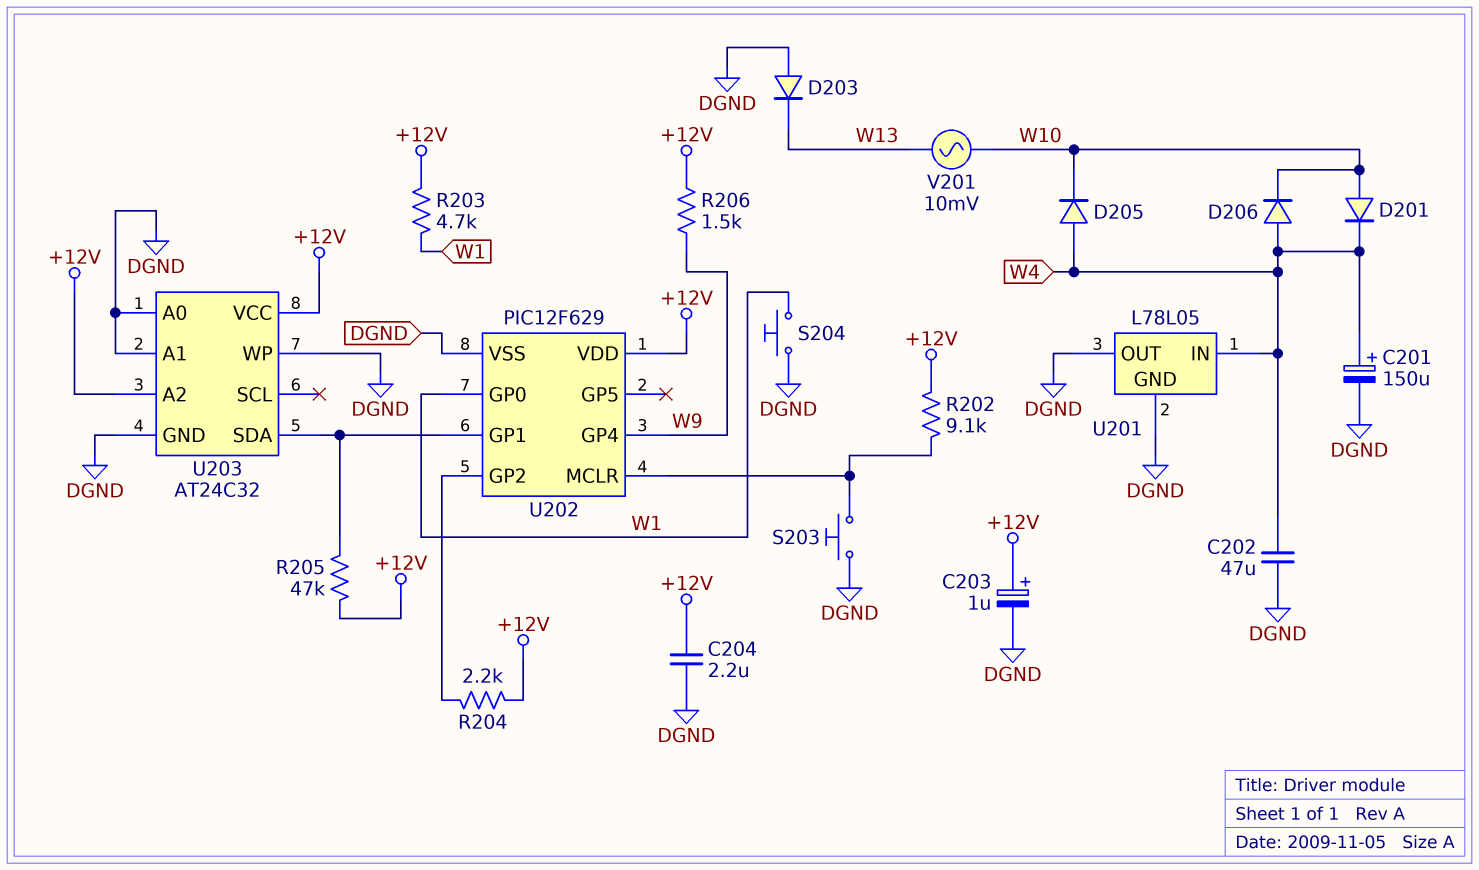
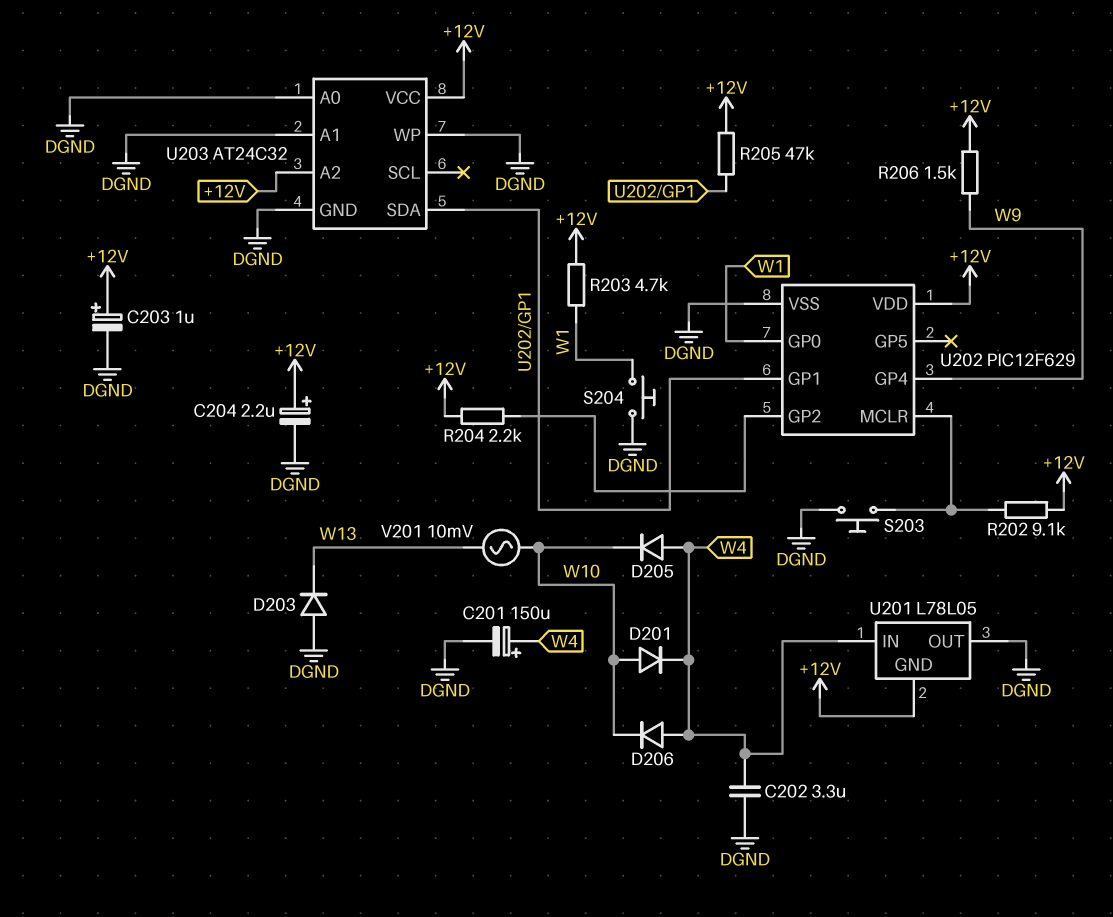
C202: 47uF (DGND, W4) -> 3.3uF (DGND, W4)
C204: 2.2uF (+12V, DGND) -> 2.2uF (plus +12V, minus DGND)
U201 pin GND: DGND -> +12V

